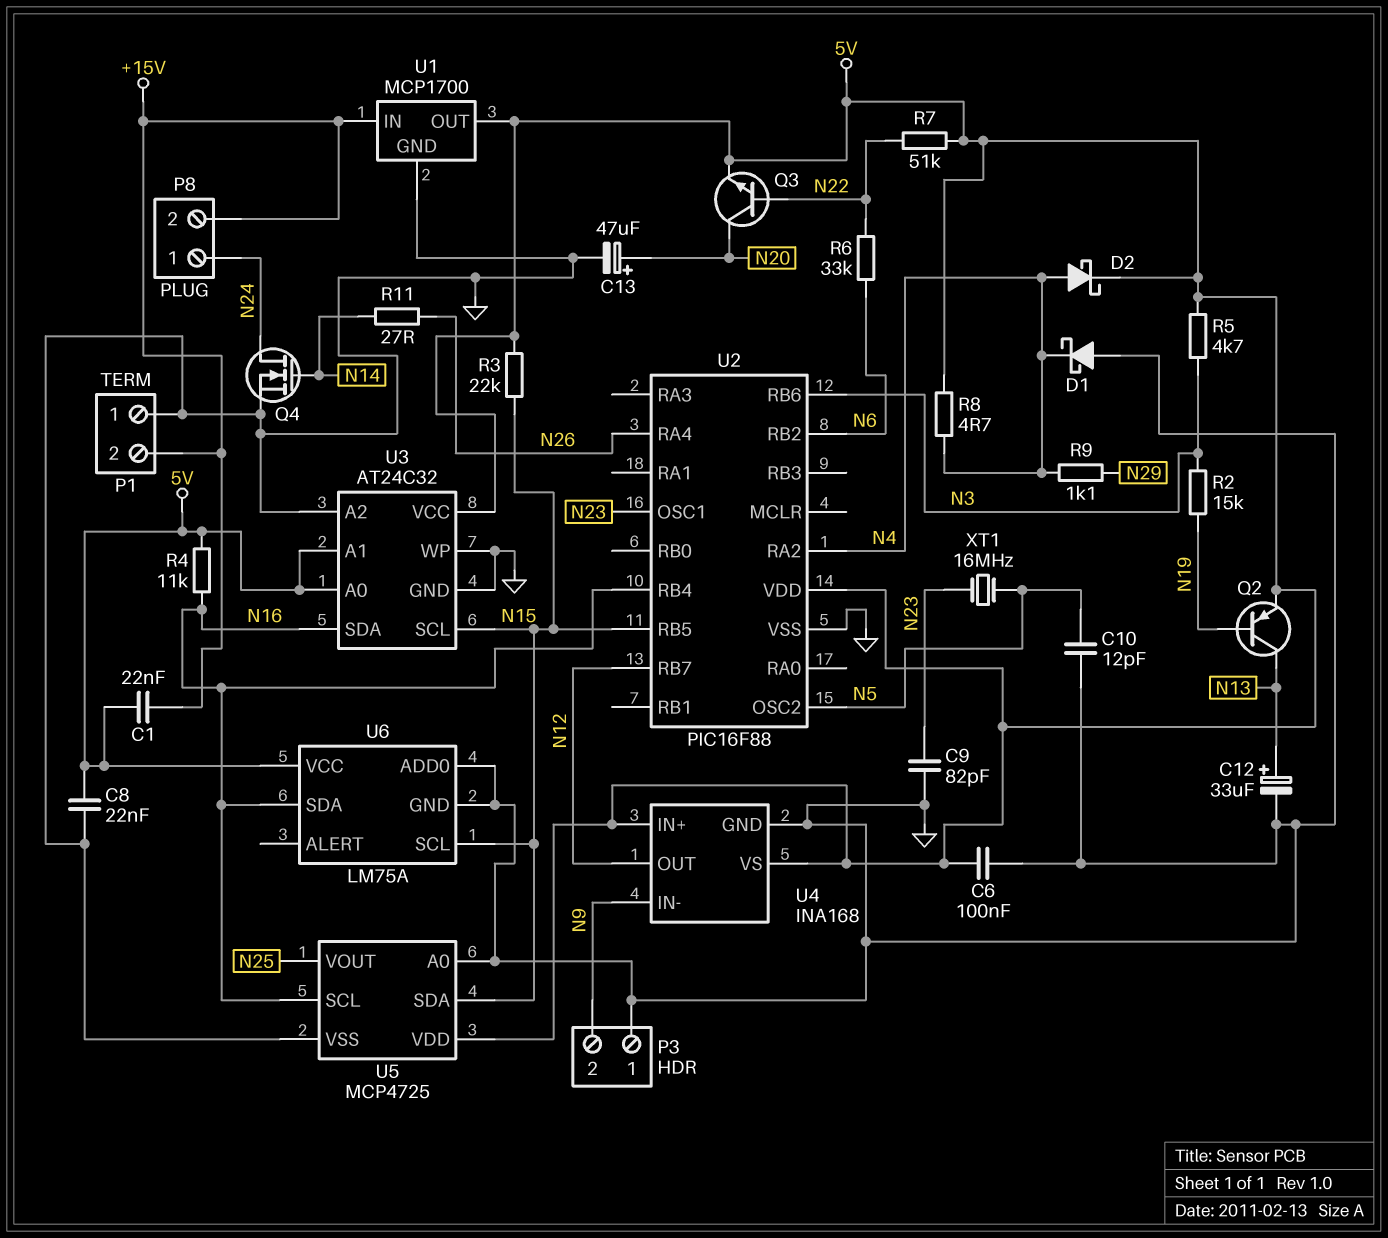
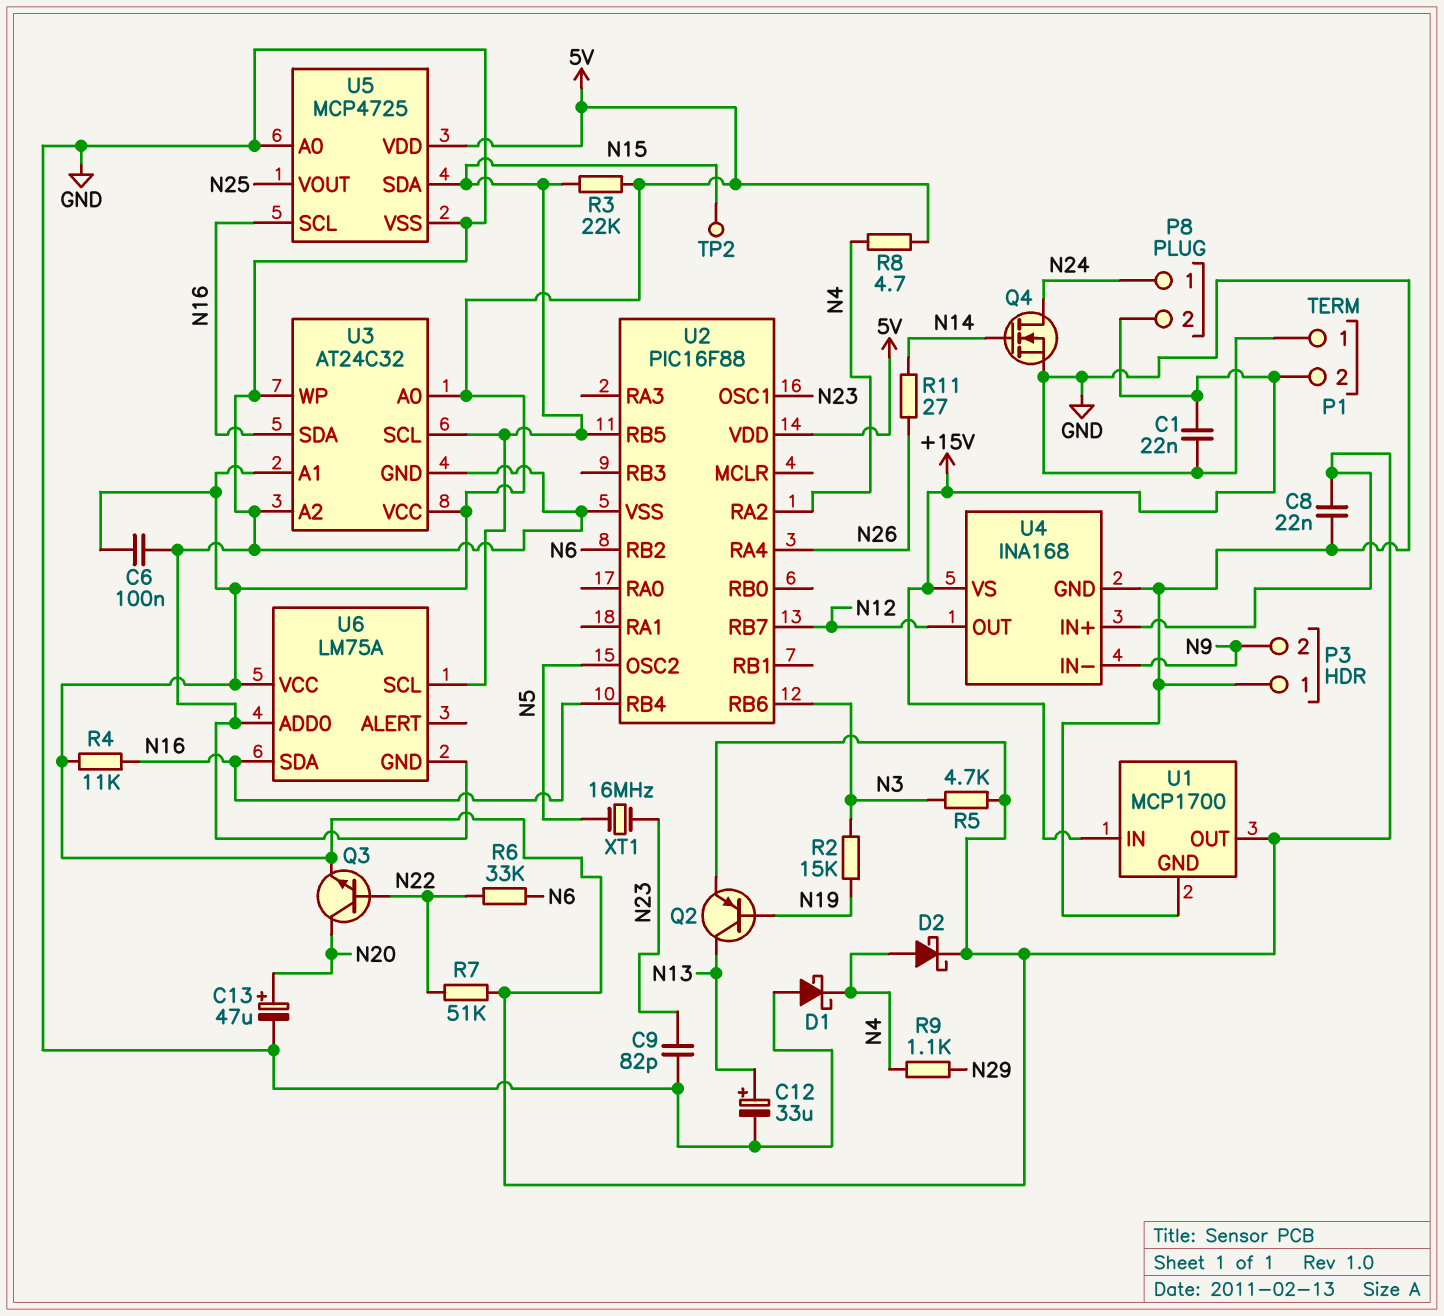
C1: 22nF (+15V, 5V) -> 22nF (+15V, GND)
C10: 12pF (GND, N5) -> none
TP2: none -> test point (N15)
U4 pin VS: 5V -> +15V

